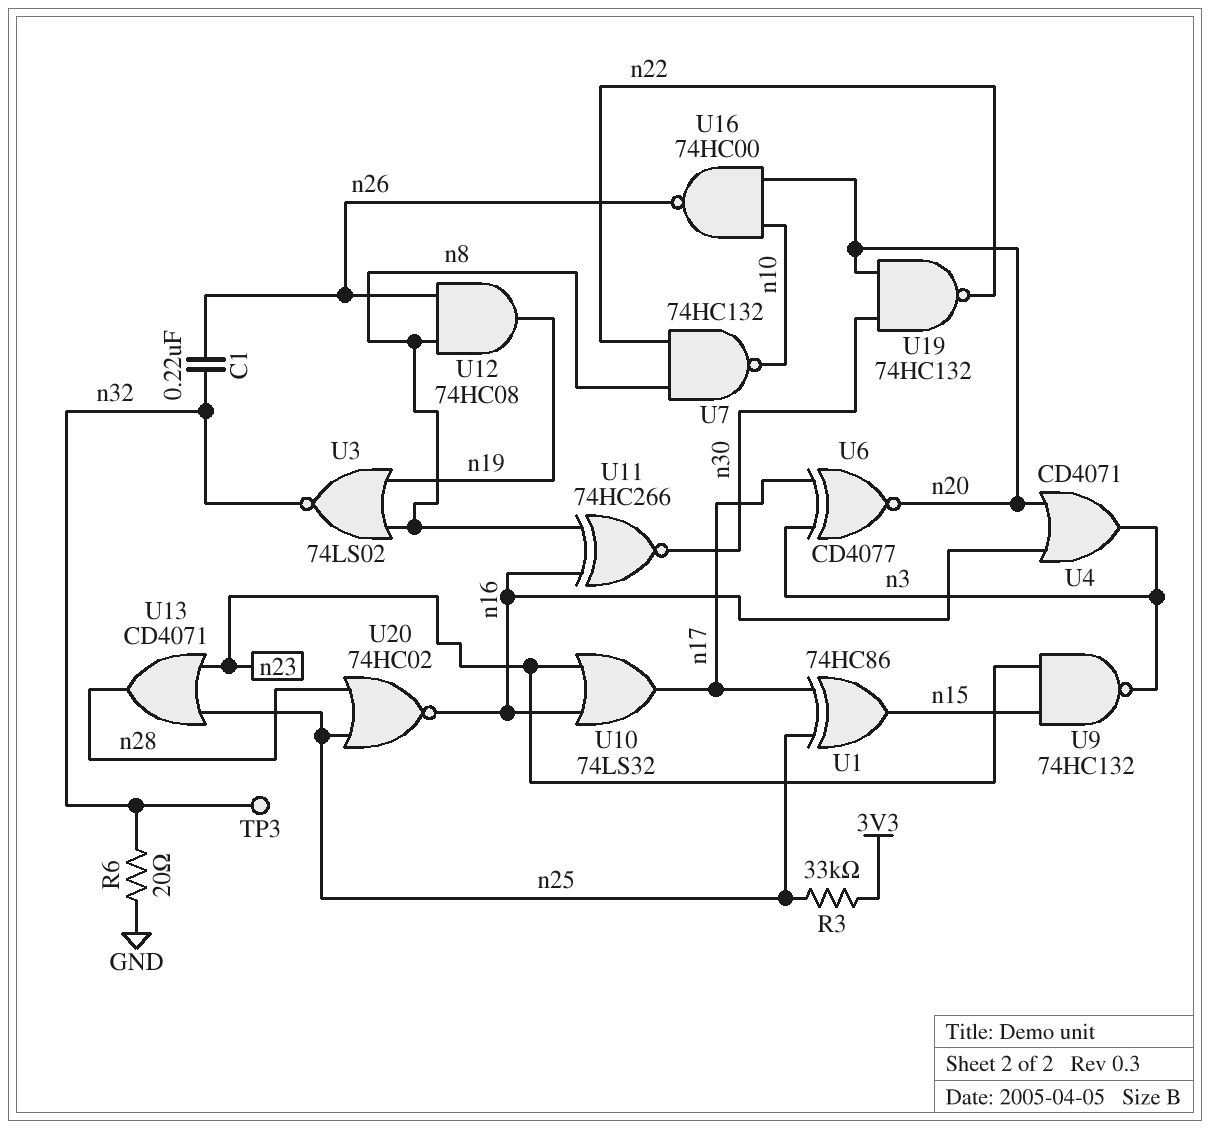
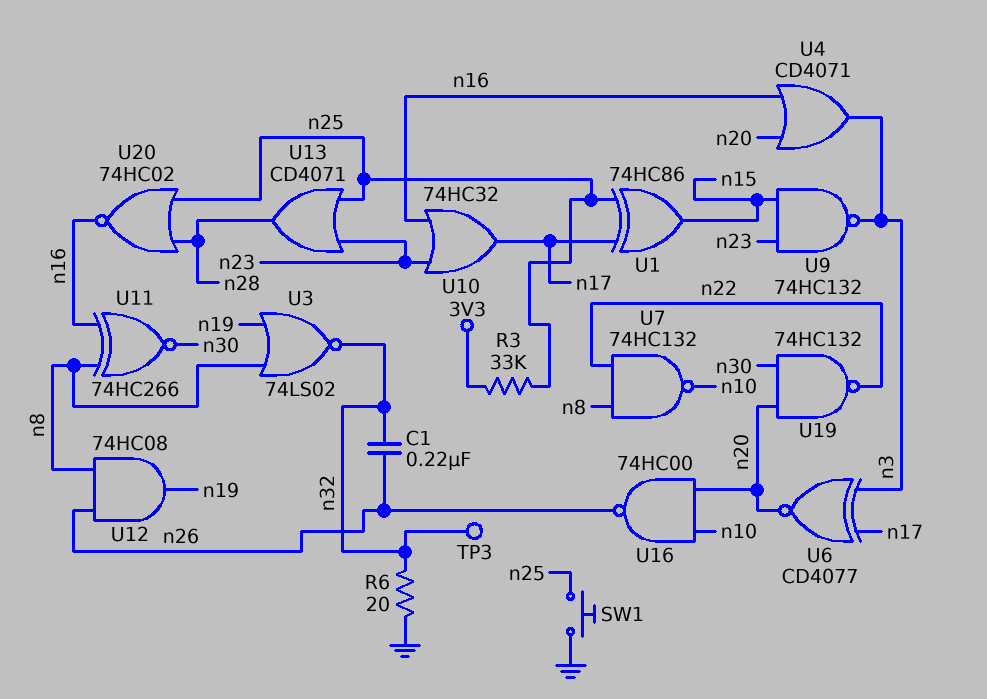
SW1: none -> button (GND, n25)
U10: OR 74LS32 (in n16, in n23, out n17) -> OR 74HC32 (in n16, in n23, out n17)

